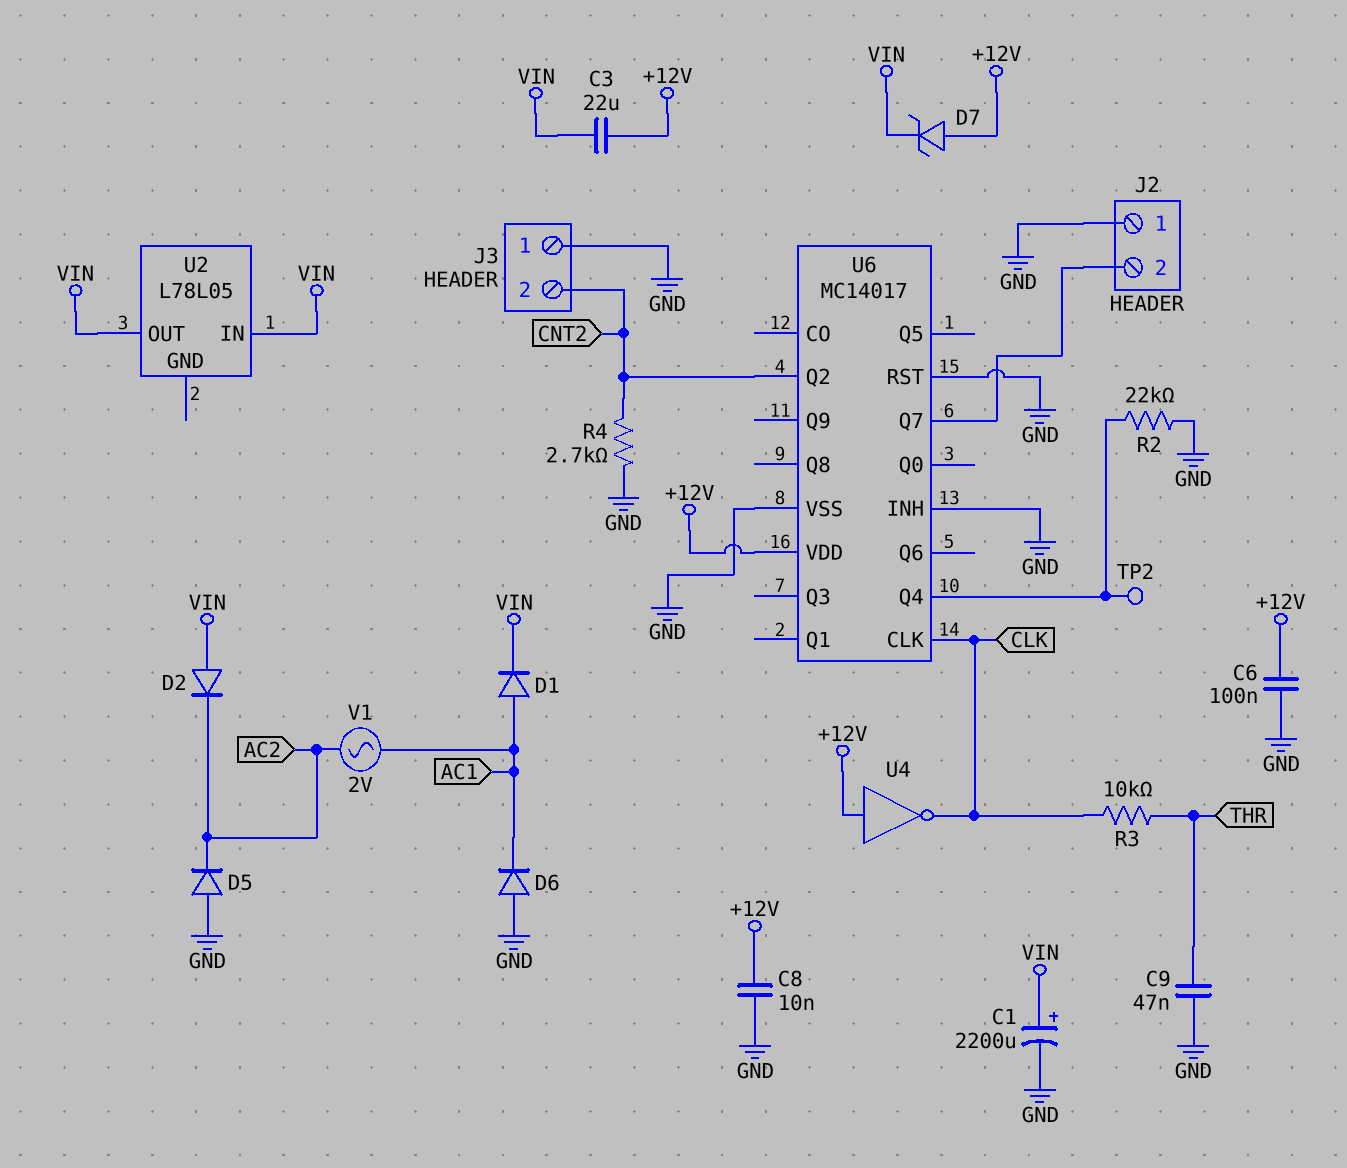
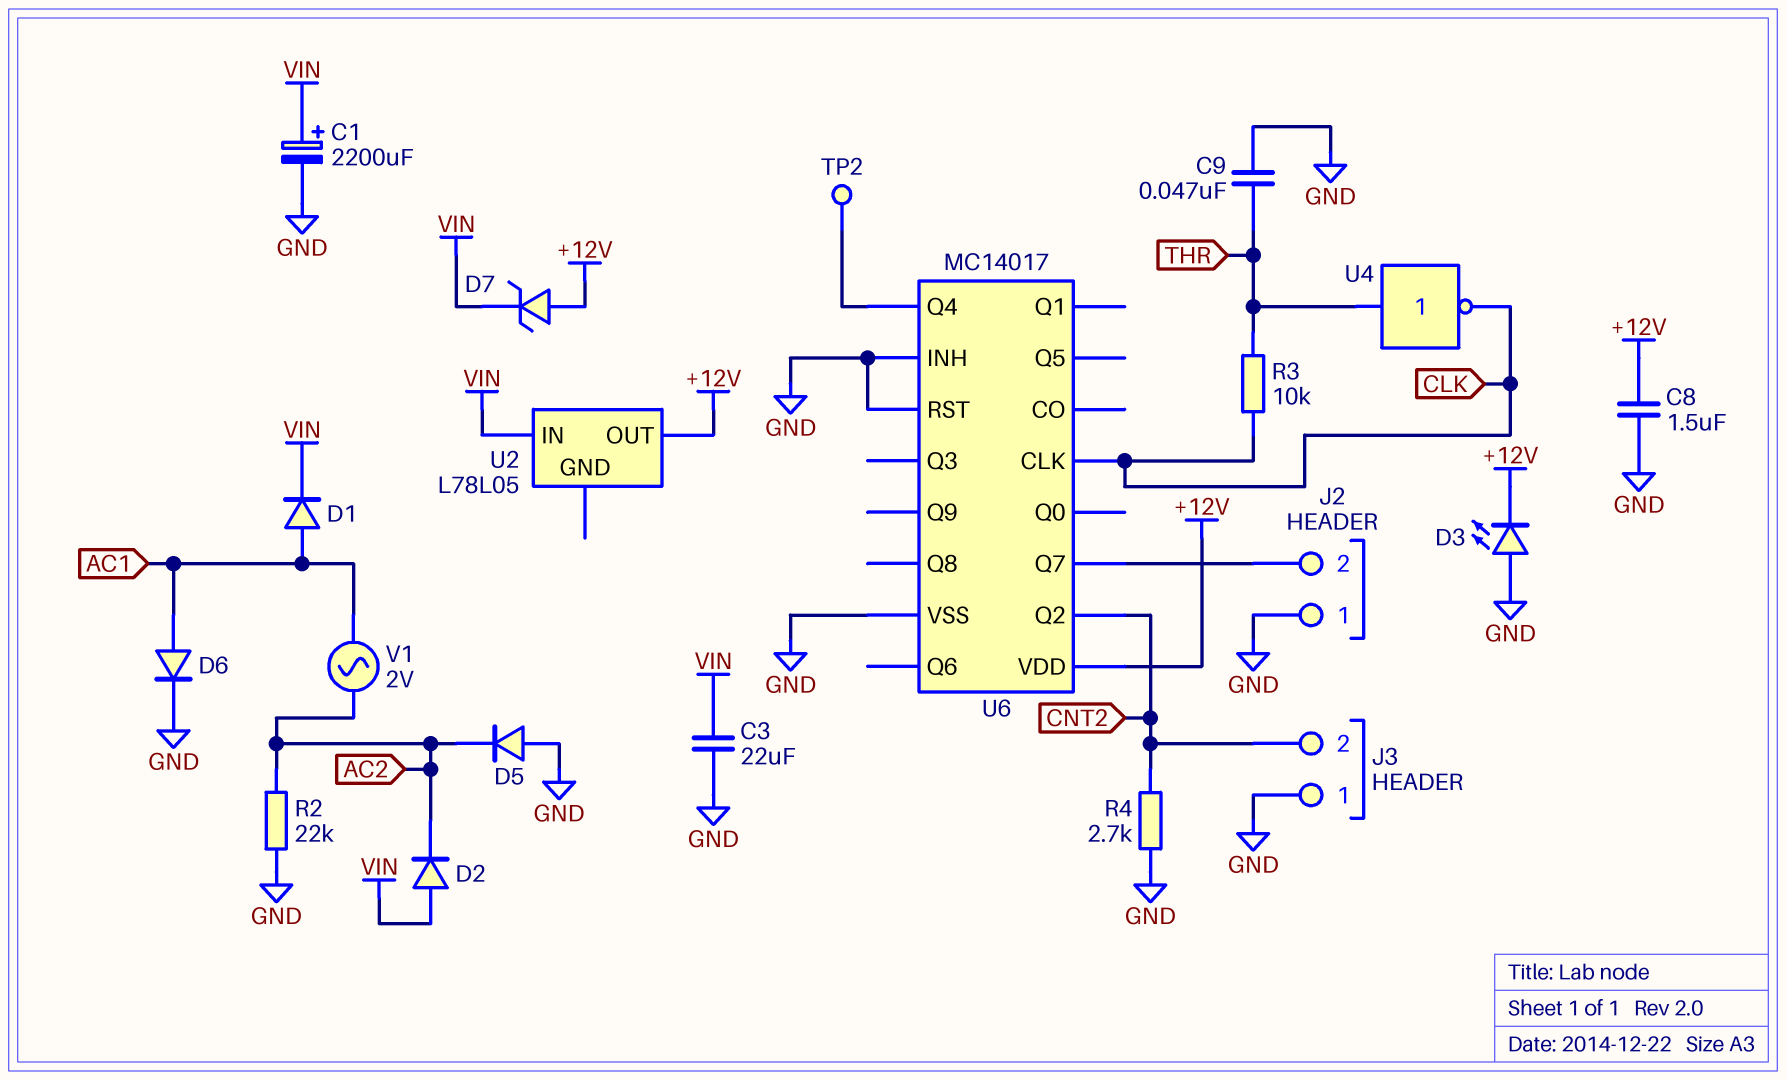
C3: 22uF (+12V, VIN) -> 22uF (GND, VIN)
C6: 100nF (+12V, GND) -> none
C8: 10nF (+12V, GND) -> 1.5uF (+12V, GND)
D3: none -> LED (A GND, K +12V)
D6: diode (A GND, K AC1) -> diode (A AC1, K GND)
R2: 22k (GND, U6/Q4) -> 22k (AC2, GND)
U2 pin OUT: VIN -> +12V
U4: NOT (in +12V, out CLK) -> NOT (in THR, out CLK)

